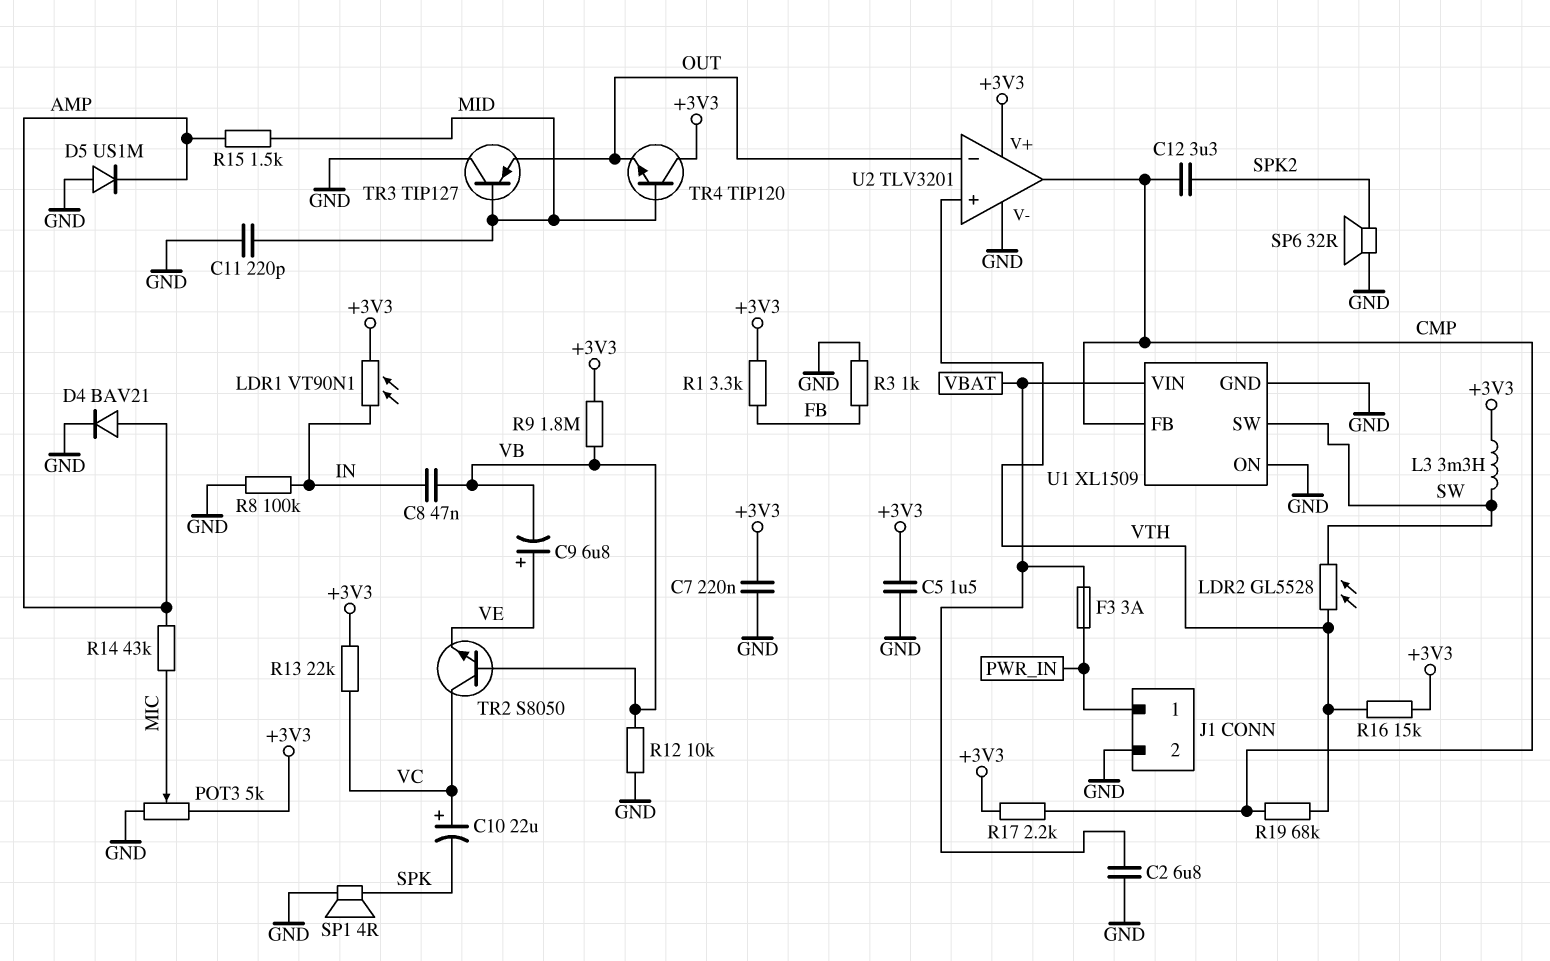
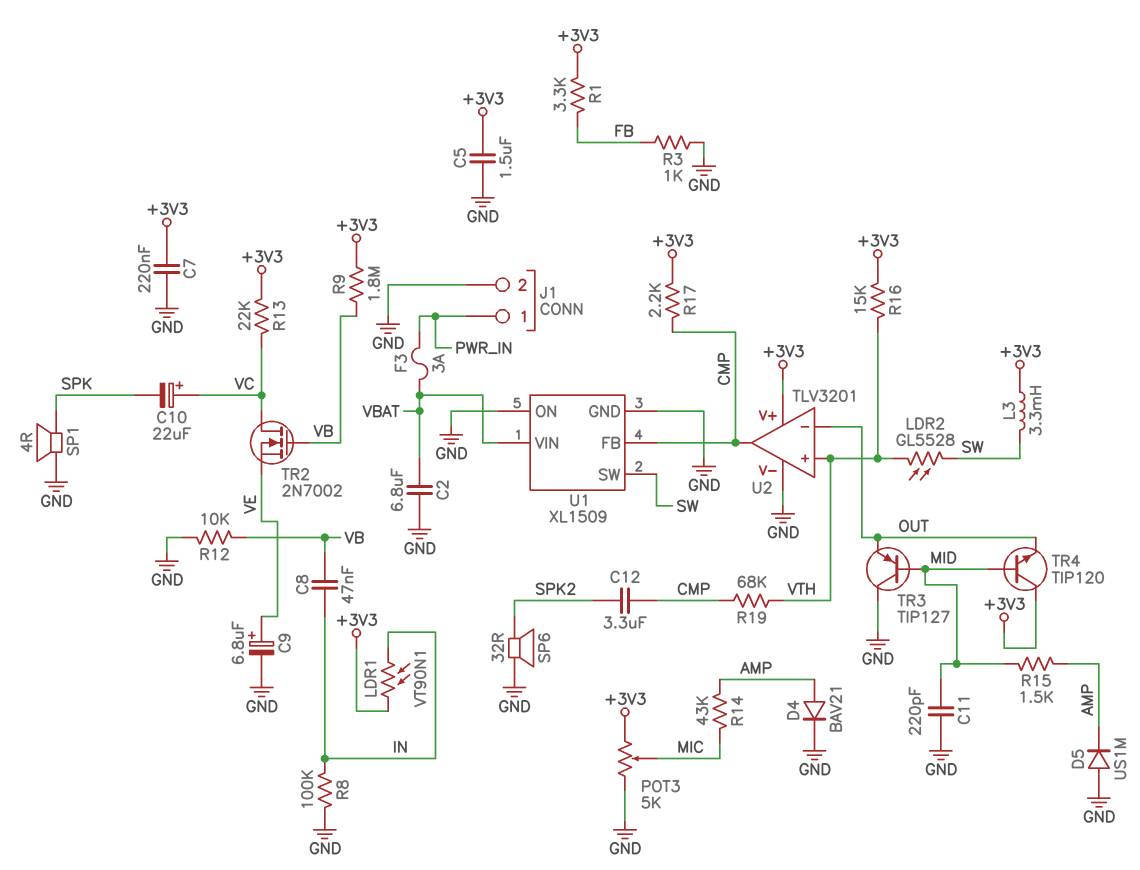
C9: 6.8uF (plus VE, minus VB) -> 6.8uF (plus VE, minus GND)
TR2: NPN S8050 (B VB, C VC, E VE) -> NMOS 2N7002 (G VB, D VC, S VE)

